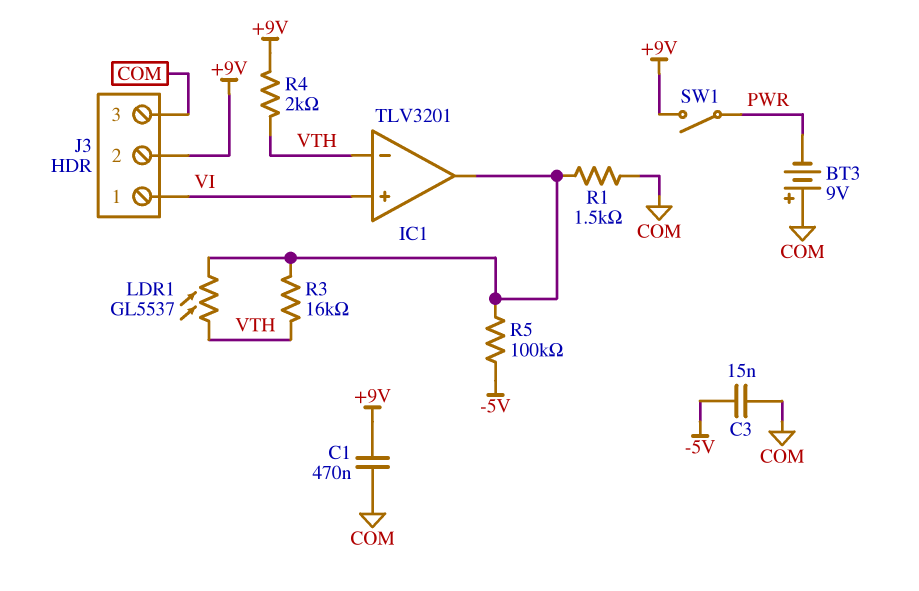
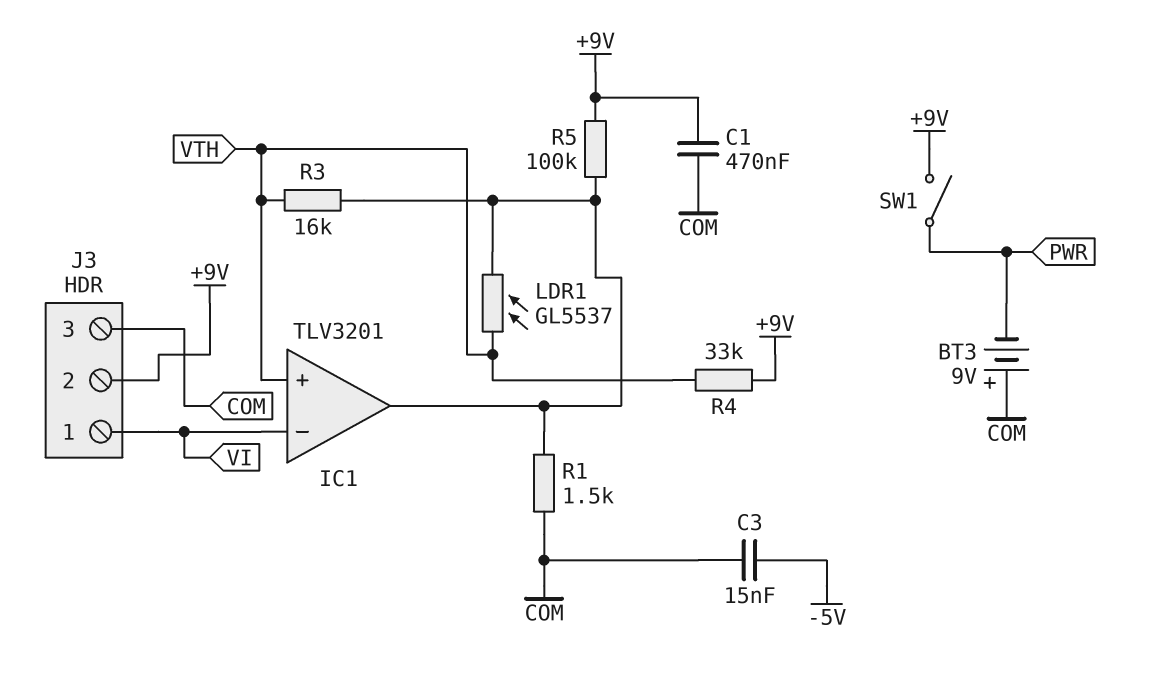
IC1 pin in+: VI -> VTH
IC1 pin in-: VTH -> VI
R4: 2k (+9V, VTH) -> 33k (+9V, VTH)
R5: 100k (-5V, IC1/out) -> 100k (+9V, IC1/out)

